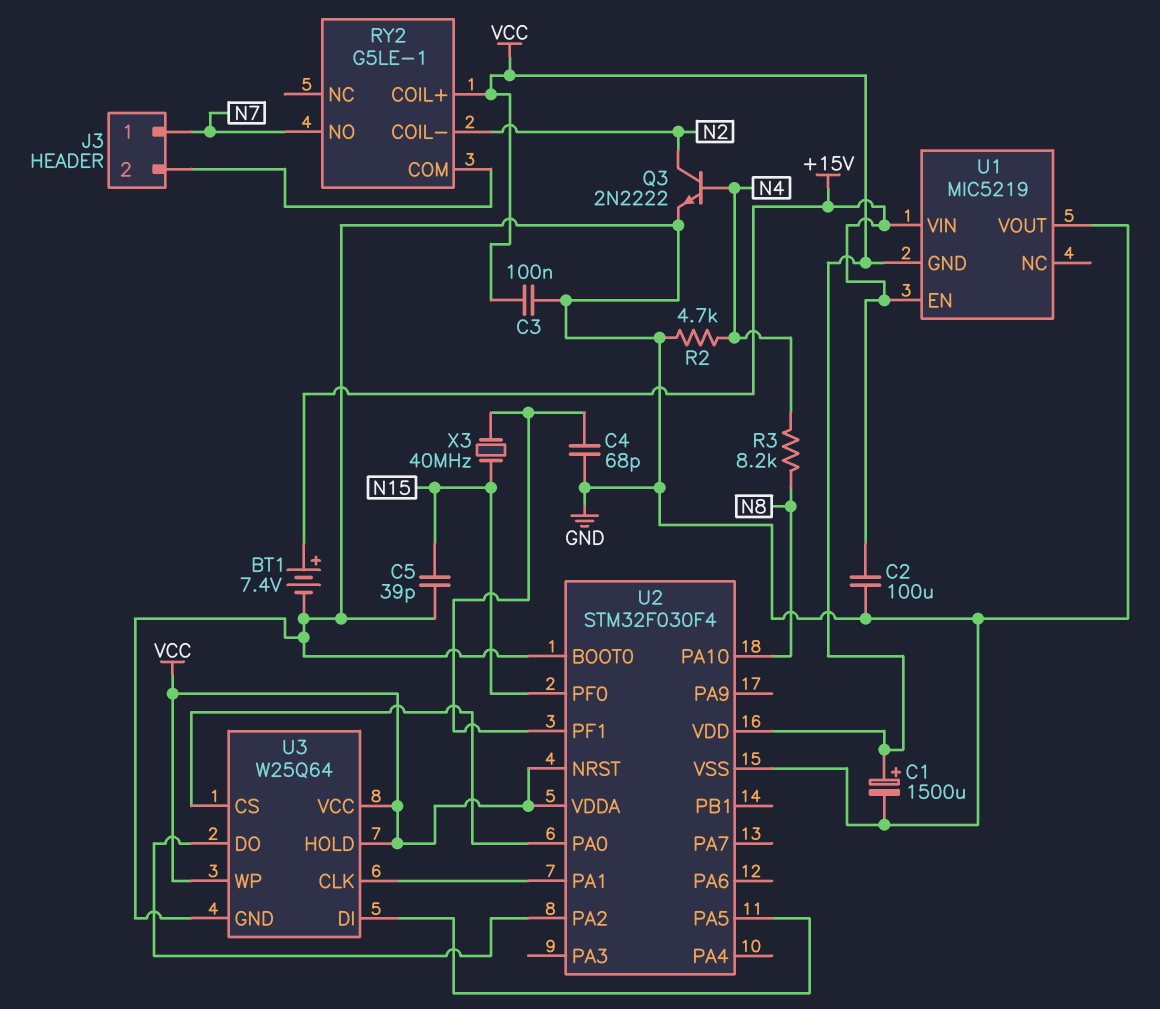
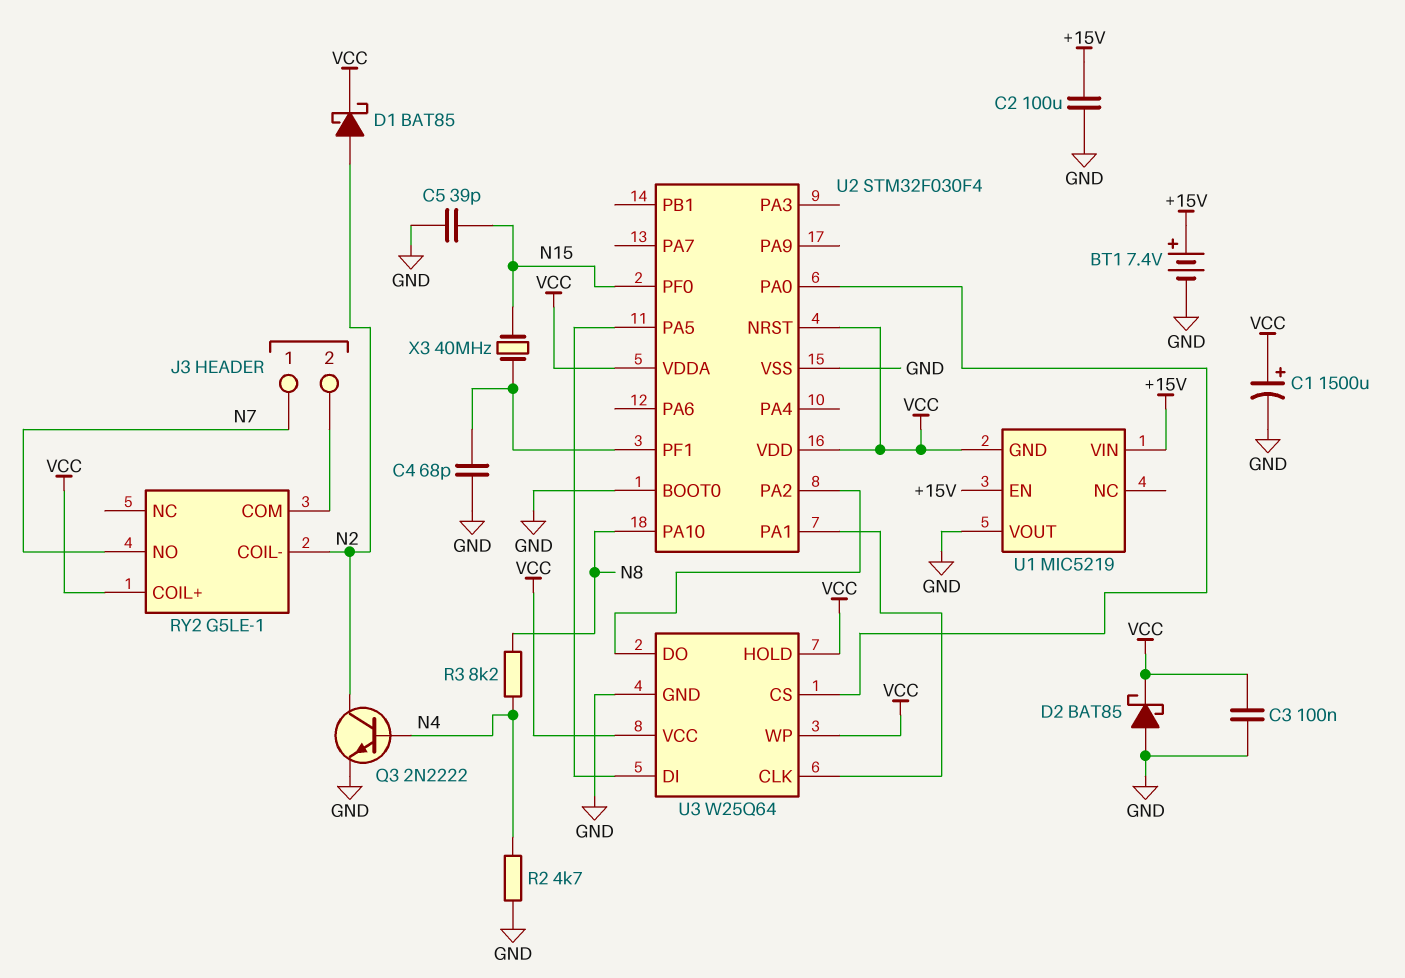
D1: none -> schottky BAT85 (A N2, K VCC)
D2: none -> schottky BAT85 (A GND, K VCC)

